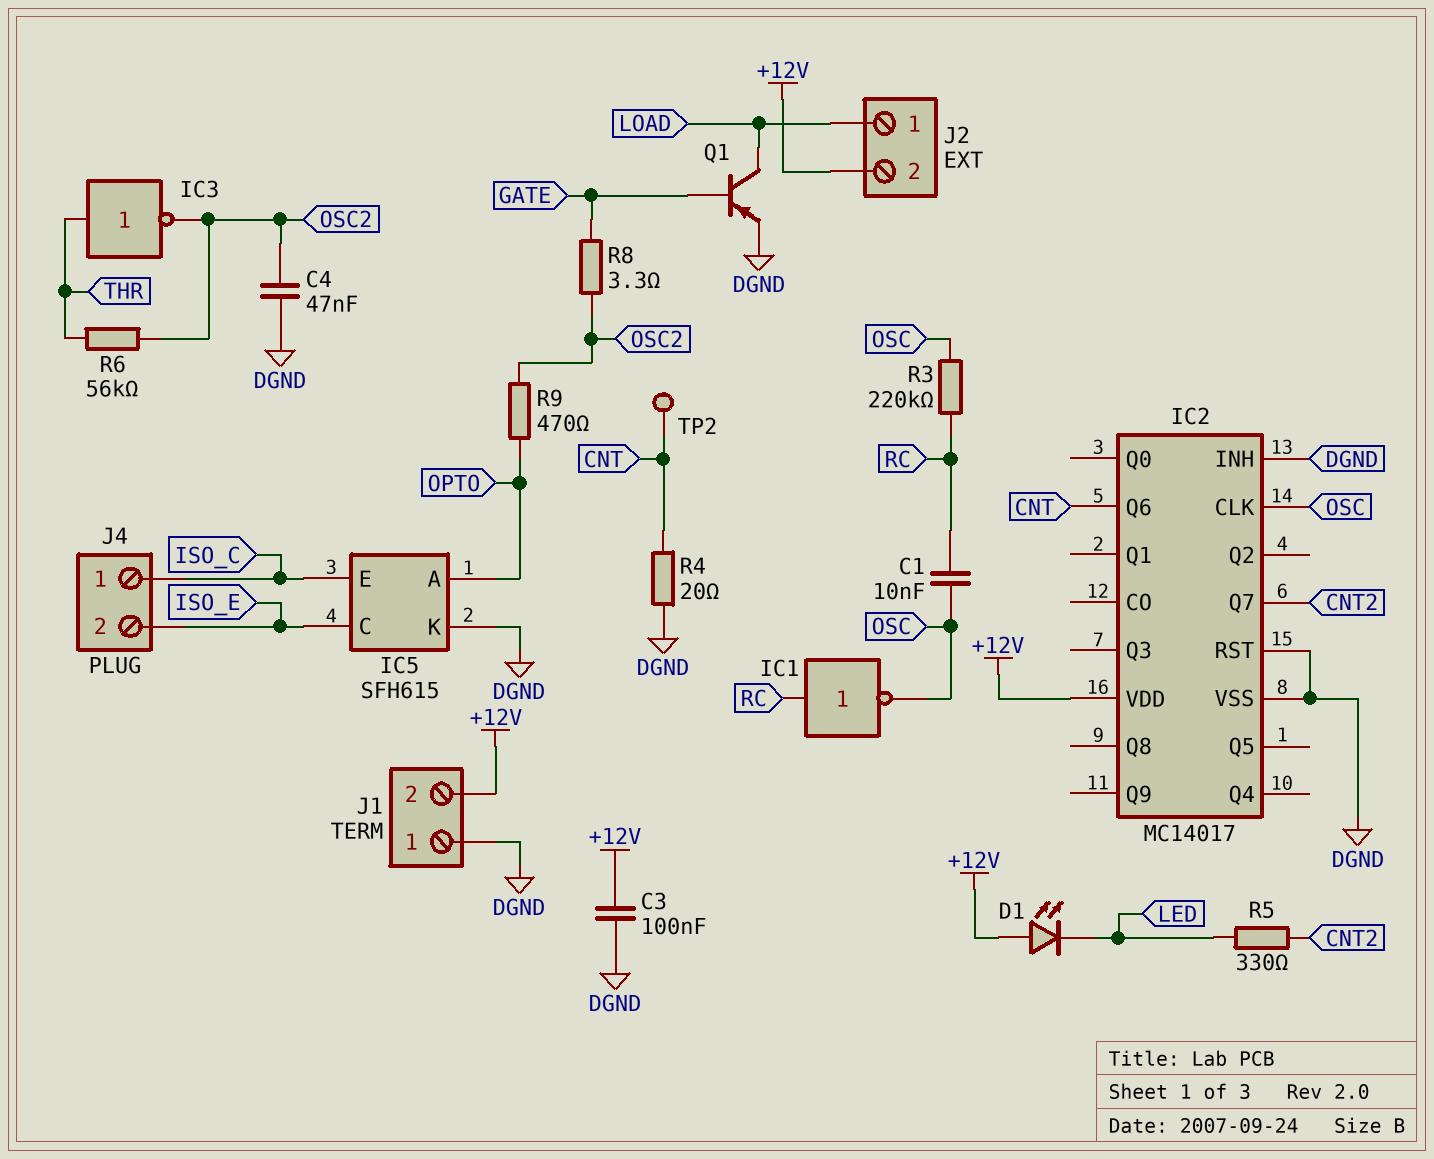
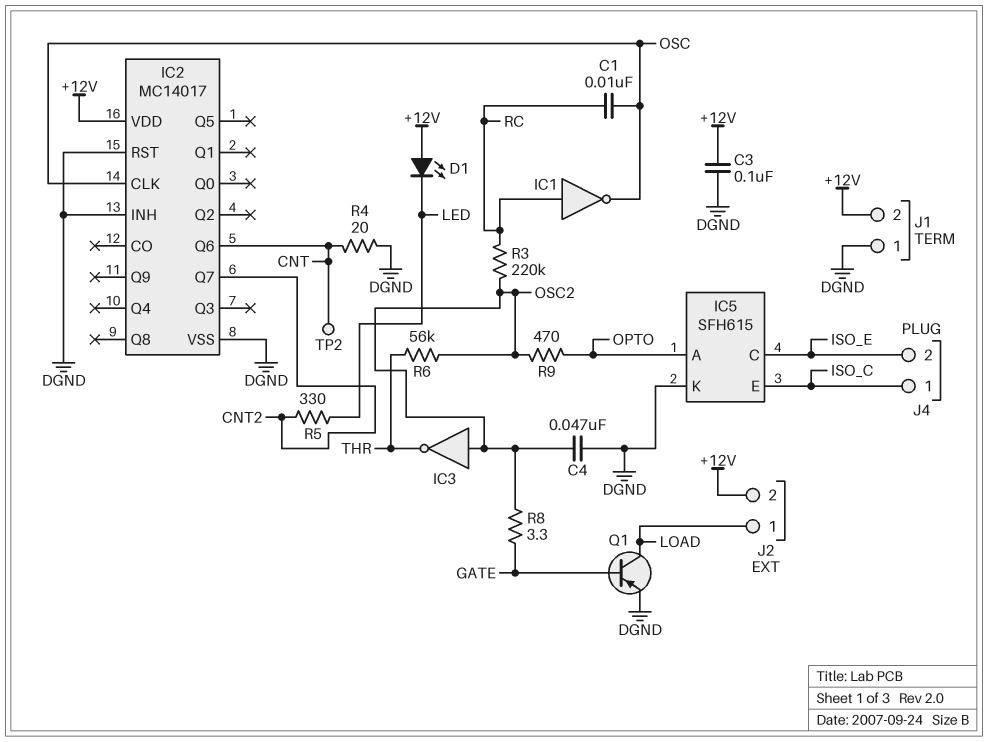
IC3: NOT (in THR, out OSC2) -> NOT (in OSC2, out THR)
R3: 220k (OSC, RC) -> 220k (OSC2, RC)

